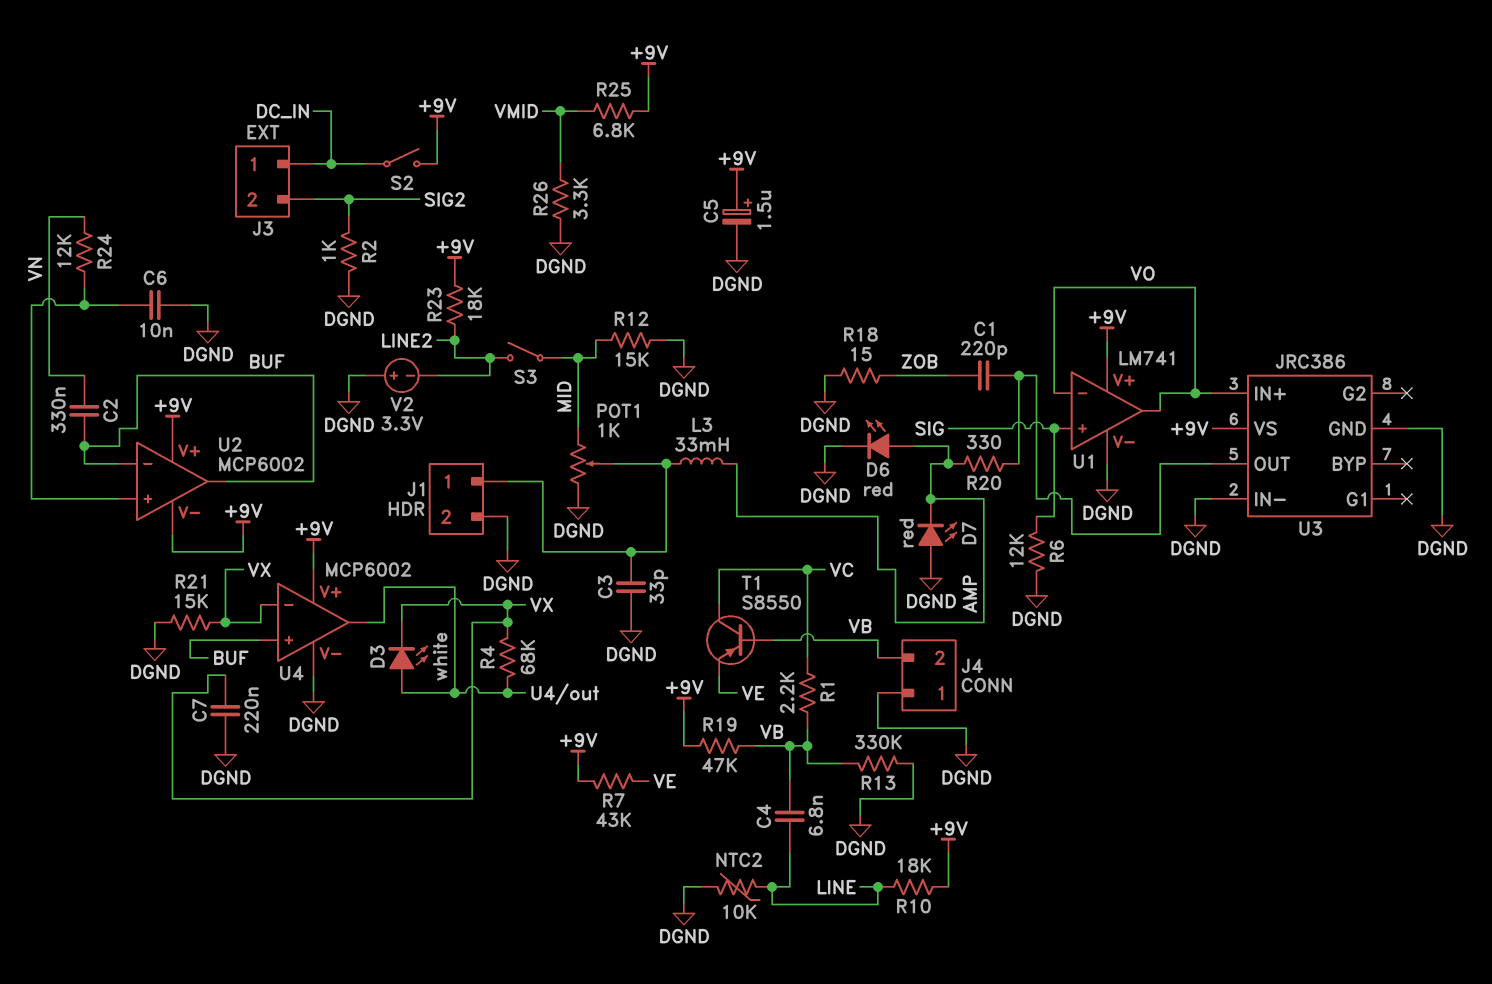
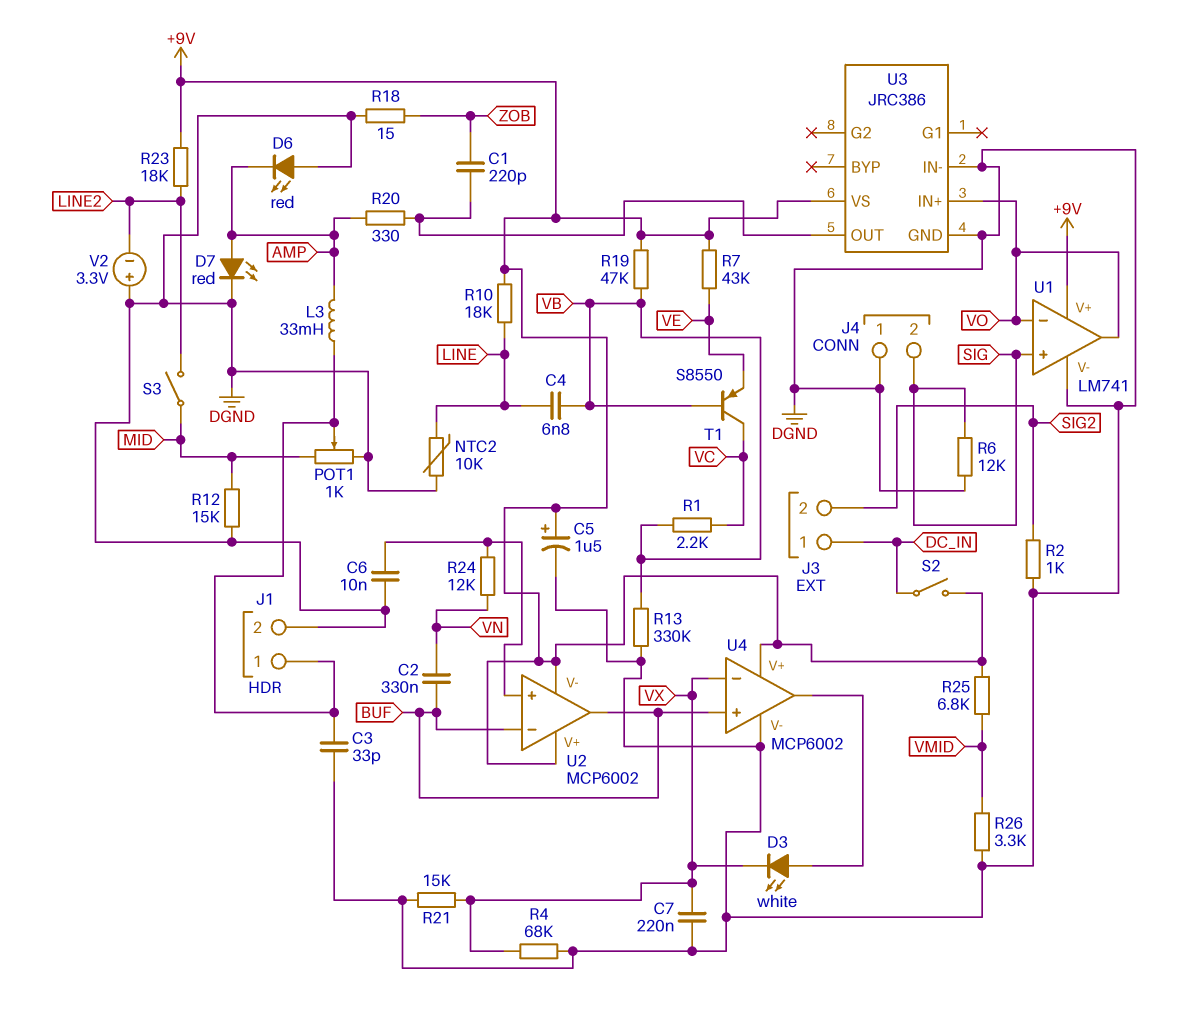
D6: LED red (A AMP, K DGND) -> LED red (A DGND, K AMP)
D7: LED red (A DGND, K AMP) -> LED red (A AMP, K DGND)
J4 pin 2: VB -> SIG
R4: 68k (U4/out, VX) -> 68k (DGND, VX)

